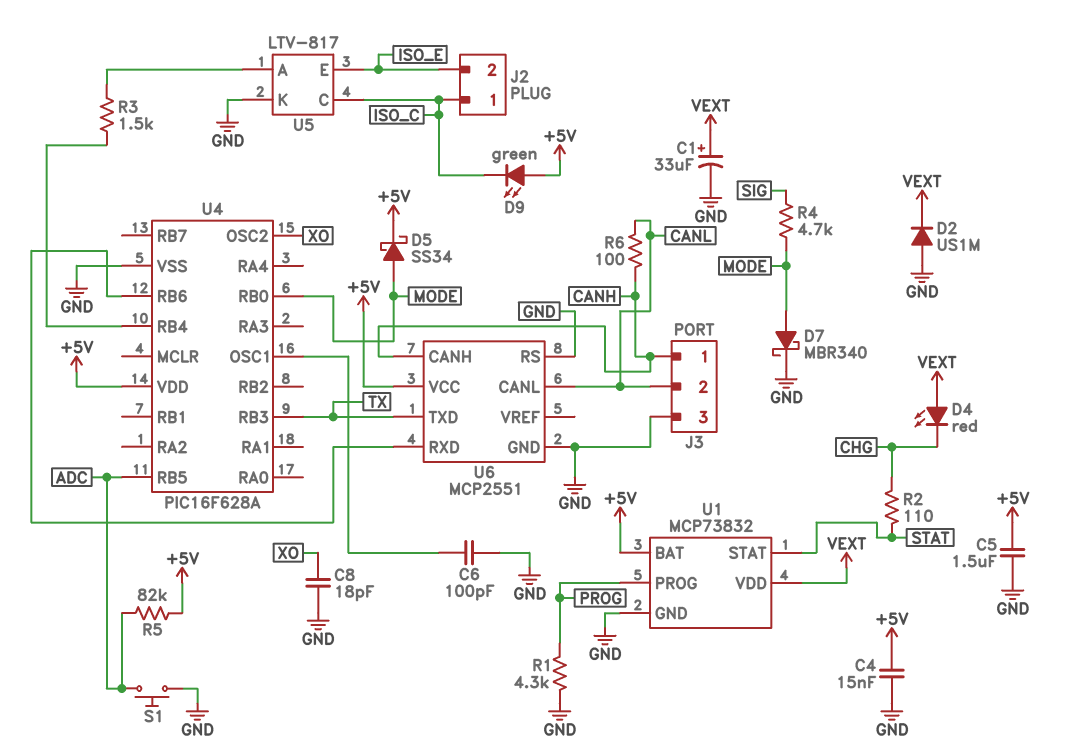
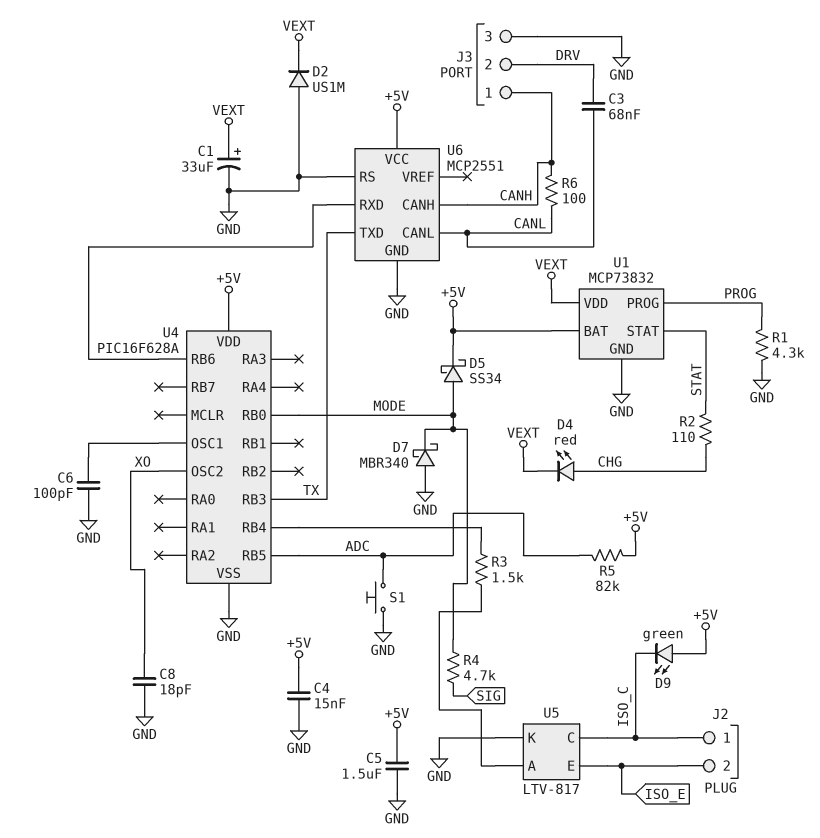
C3: none -> 68nF (CANL, DRV)
D4: LED red (A VEXT, K CHG) -> LED red (A CHG, K VEXT)
D7: schottky MBR340 (A MODE, K GND) -> schottky MBR340 (A GND, K MODE)
J3 pin 2: CANL -> DRV

